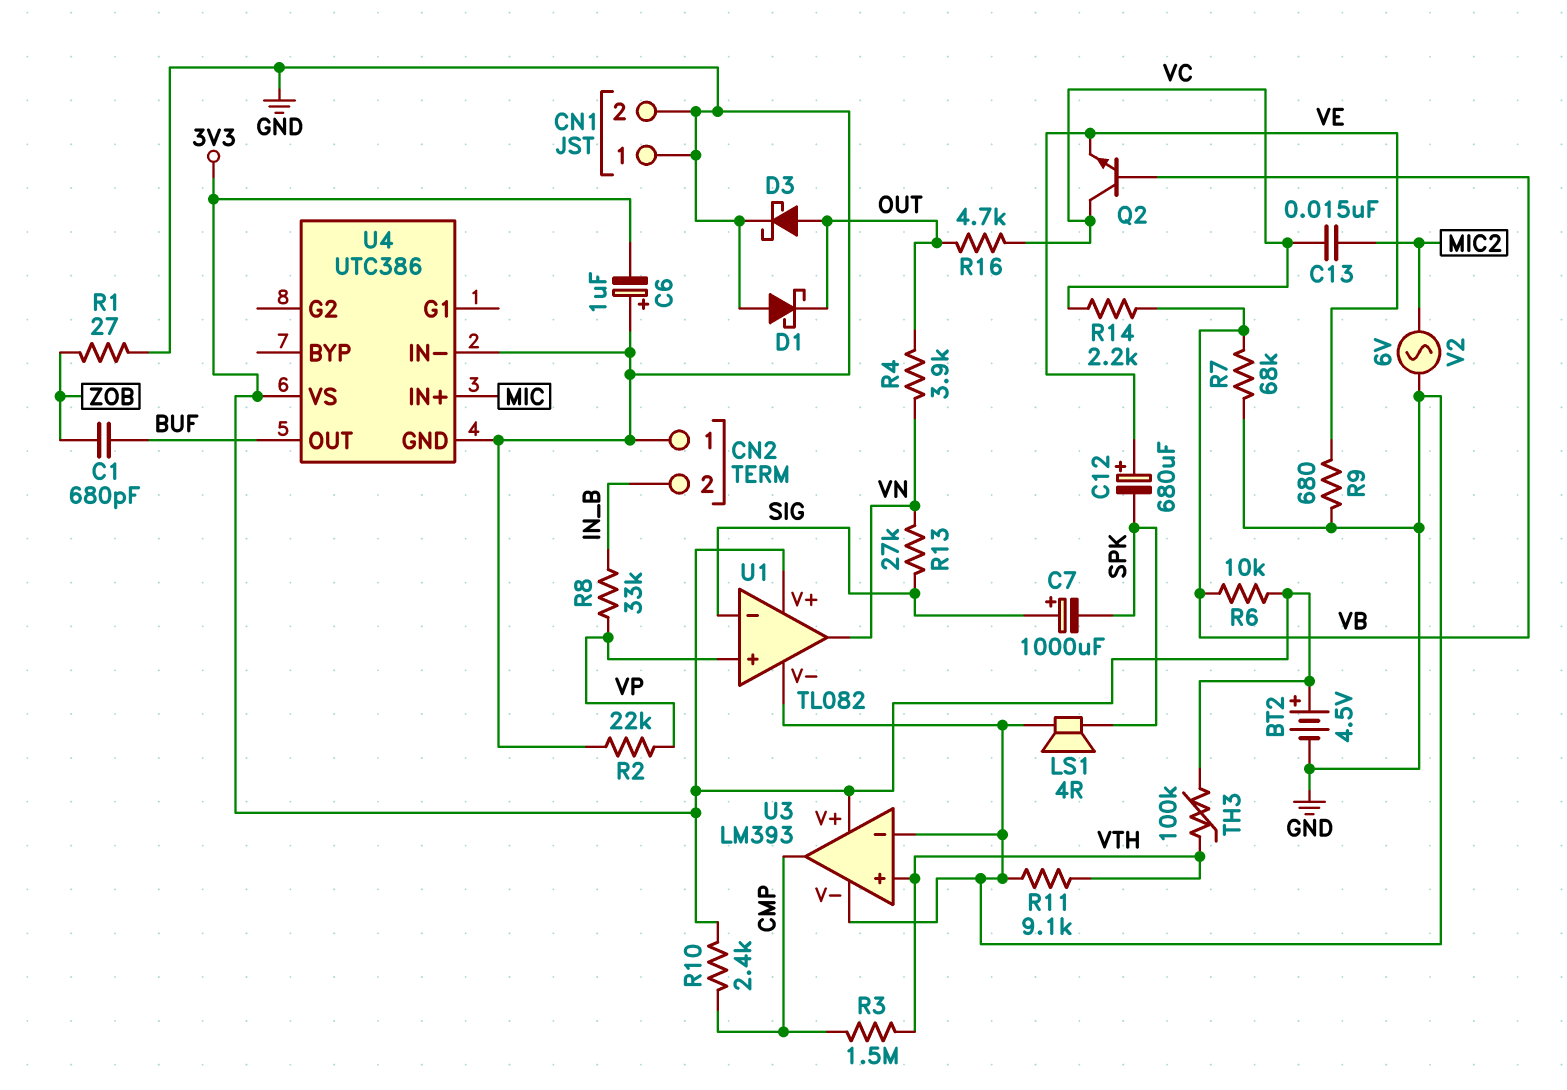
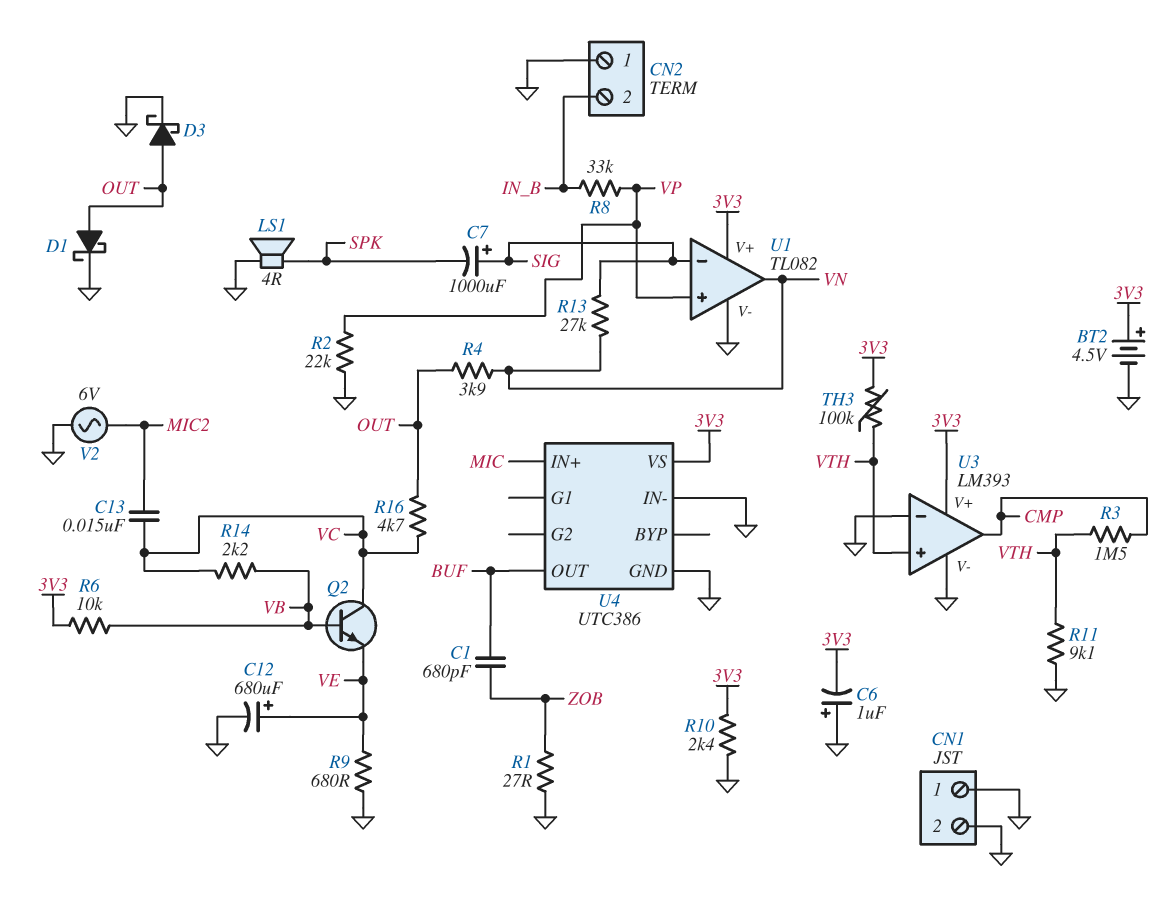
C12: 680uF (plus VE, minus SPK) -> 680uF (plus VE, minus GND)
D1: schottky (A GND, K OUT) -> schottky (A OUT, K GND)
R7: 68k (GND, VB) -> none
R10: 2.4k (3V3, CMP) -> 2.4k (3V3, GND)

